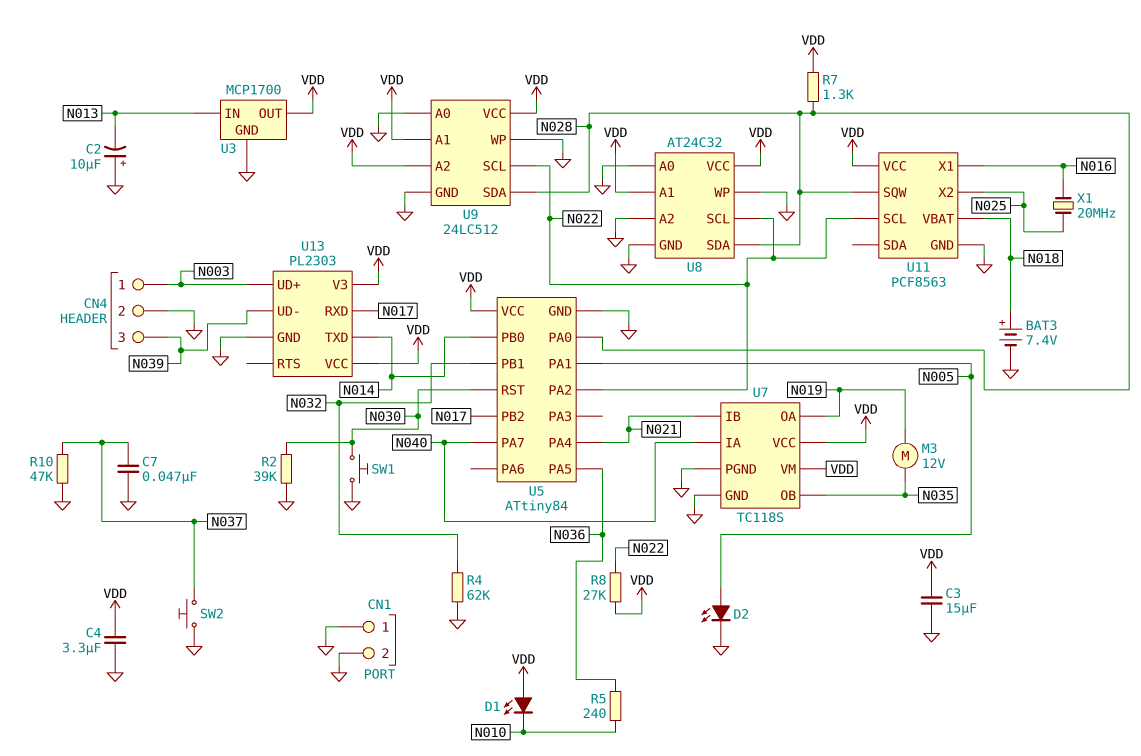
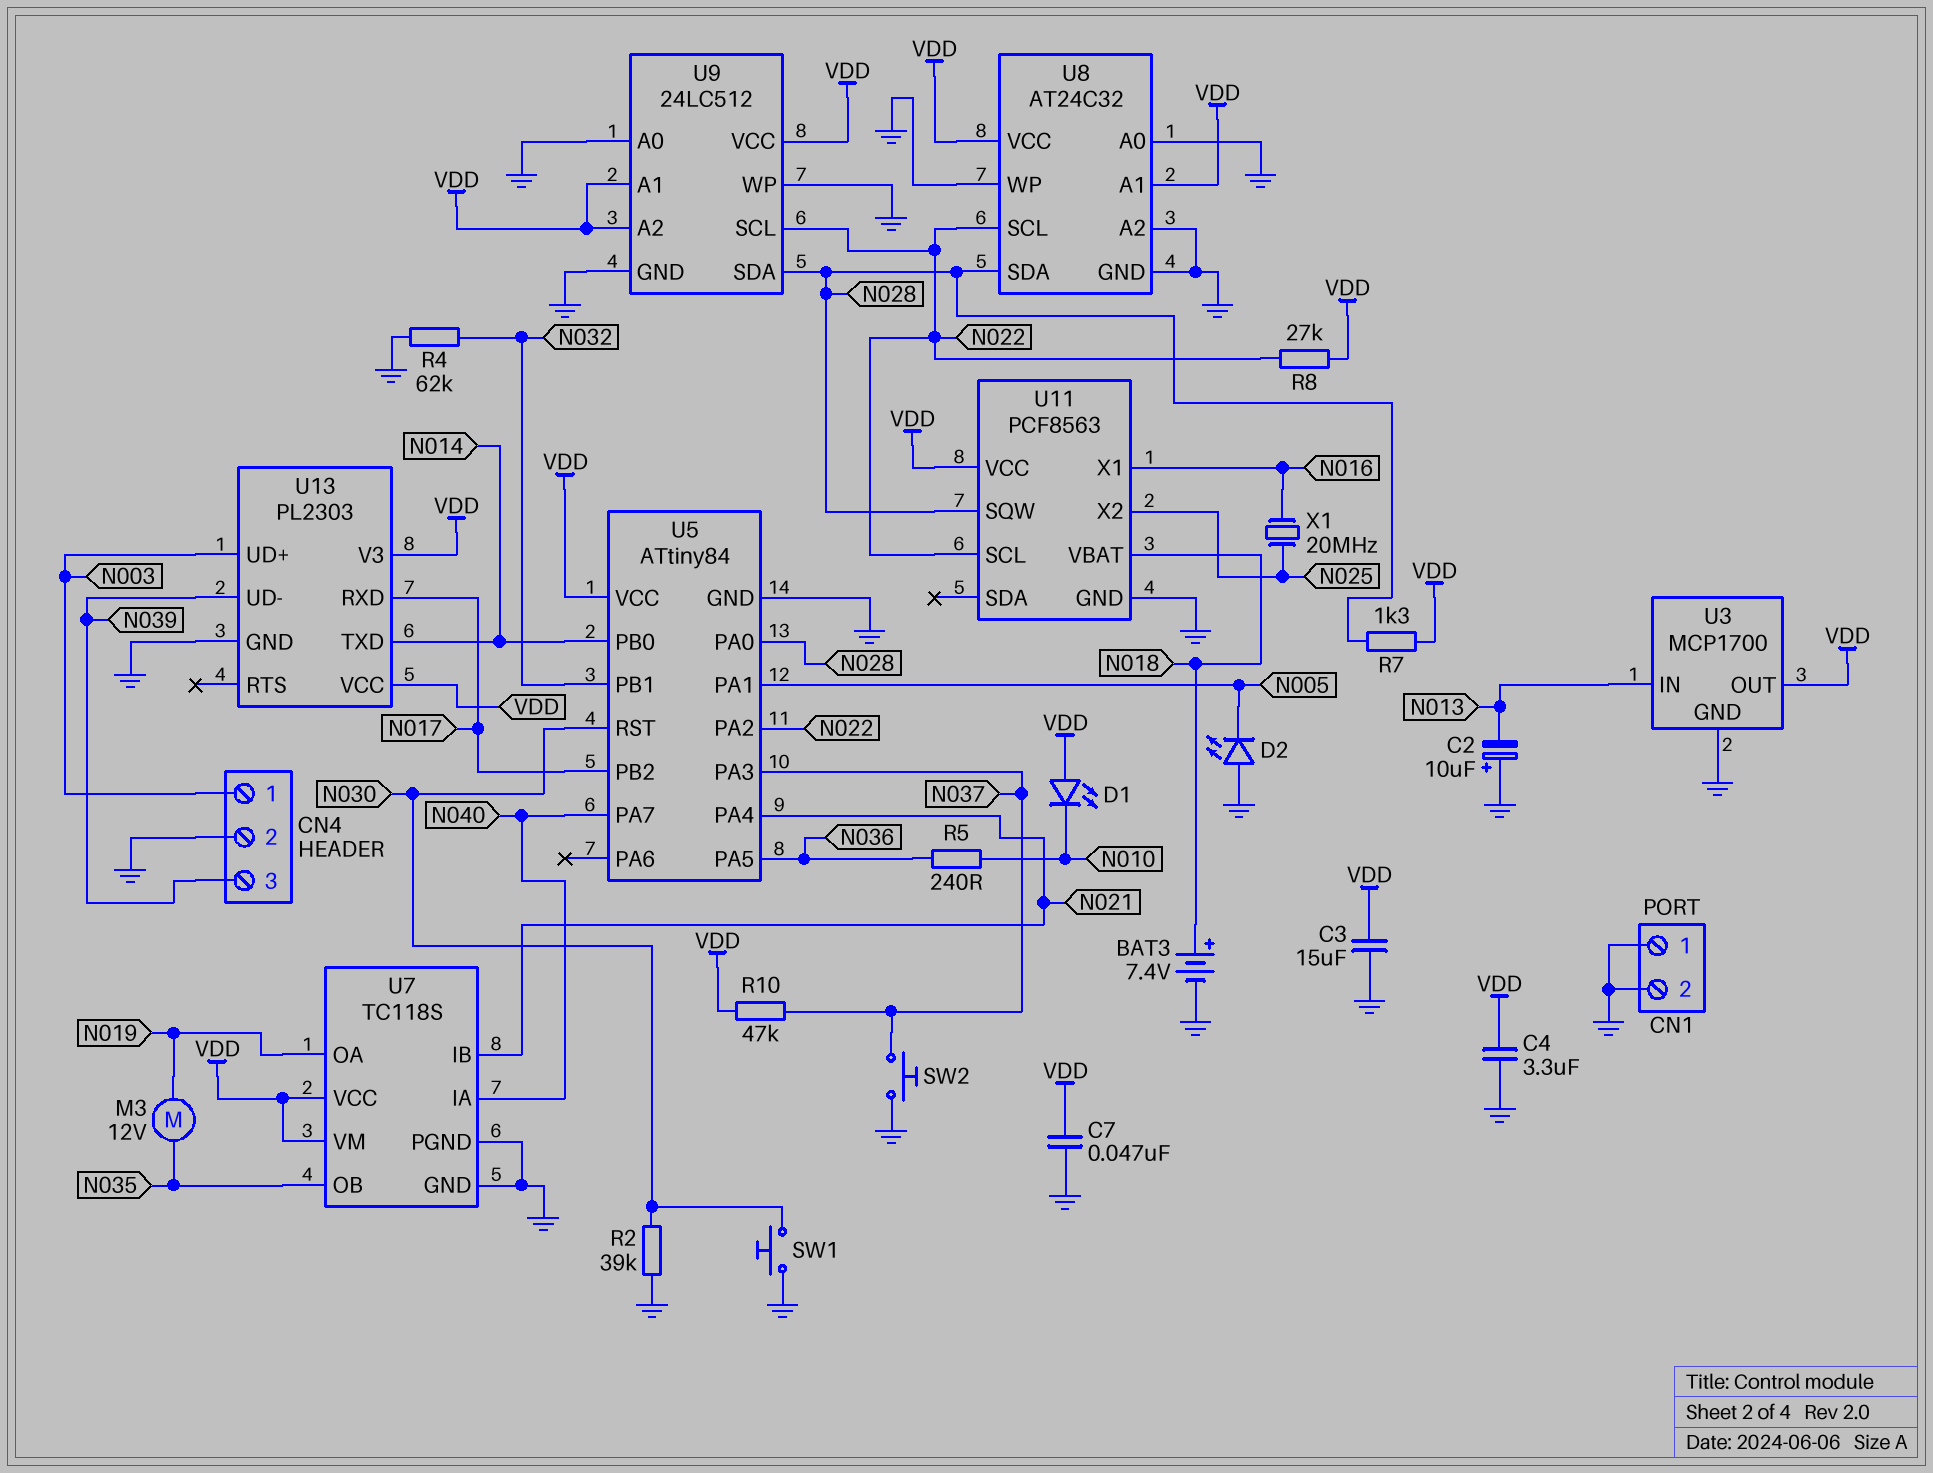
C7: 47nF (GND, N037) -> 47nF (GND, VDD)
D2: LED (A N005, K GND) -> LED (A GND, K N005)
R10: 47k (GND, N037) -> 47k (N037, VDD)
U5 pin PA3: none -> N037

